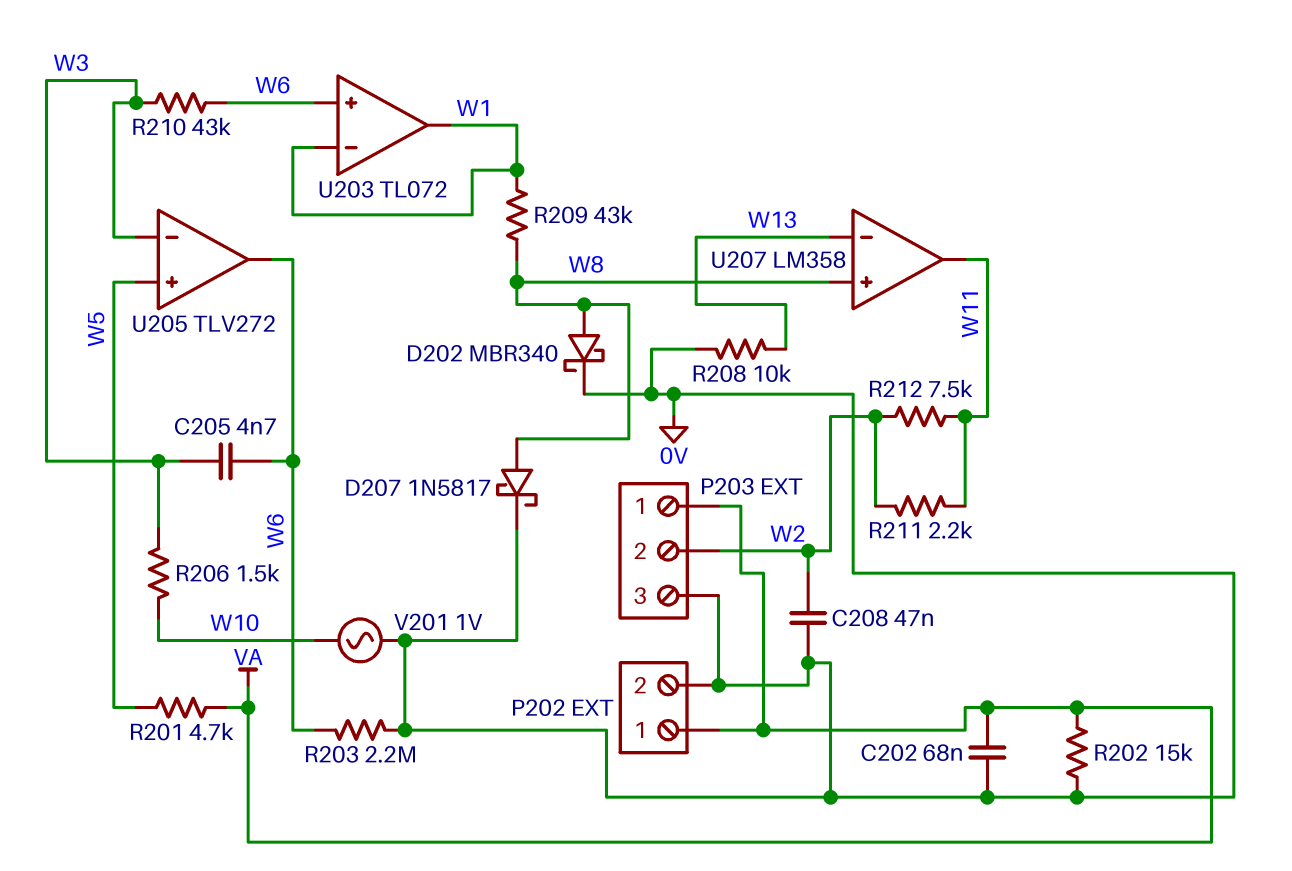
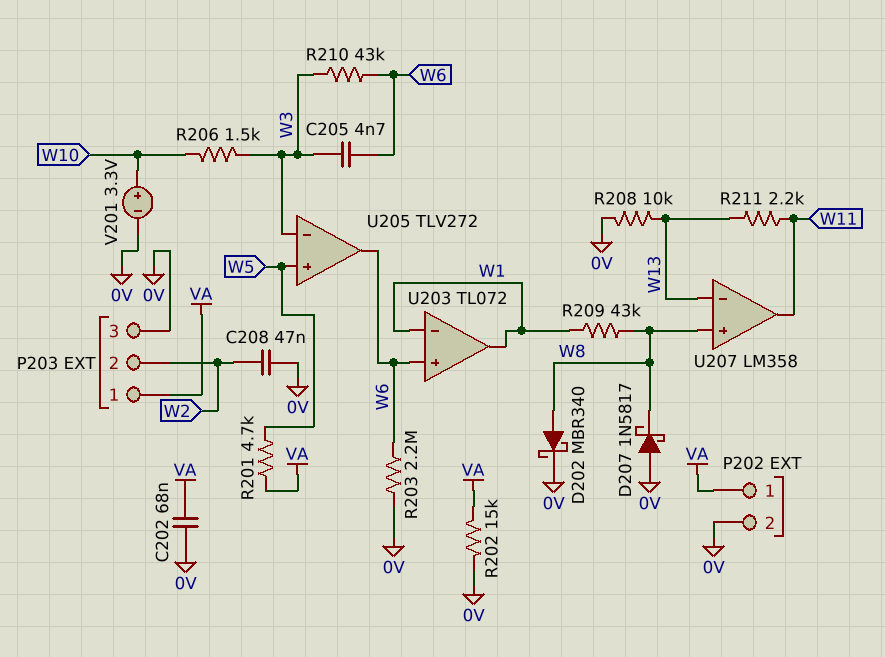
D207: schottky 1N5817 (A W8, K 0V) -> schottky 1N5817 (A 0V, K W8)
R211: 2.2k (W2, W11) -> 2.2k (W11, W13)
R212: 7.5k (W2, W11) -> none
V201: AC 1V (0V, W10) -> 3.3V (plus W10, minus 0V)

